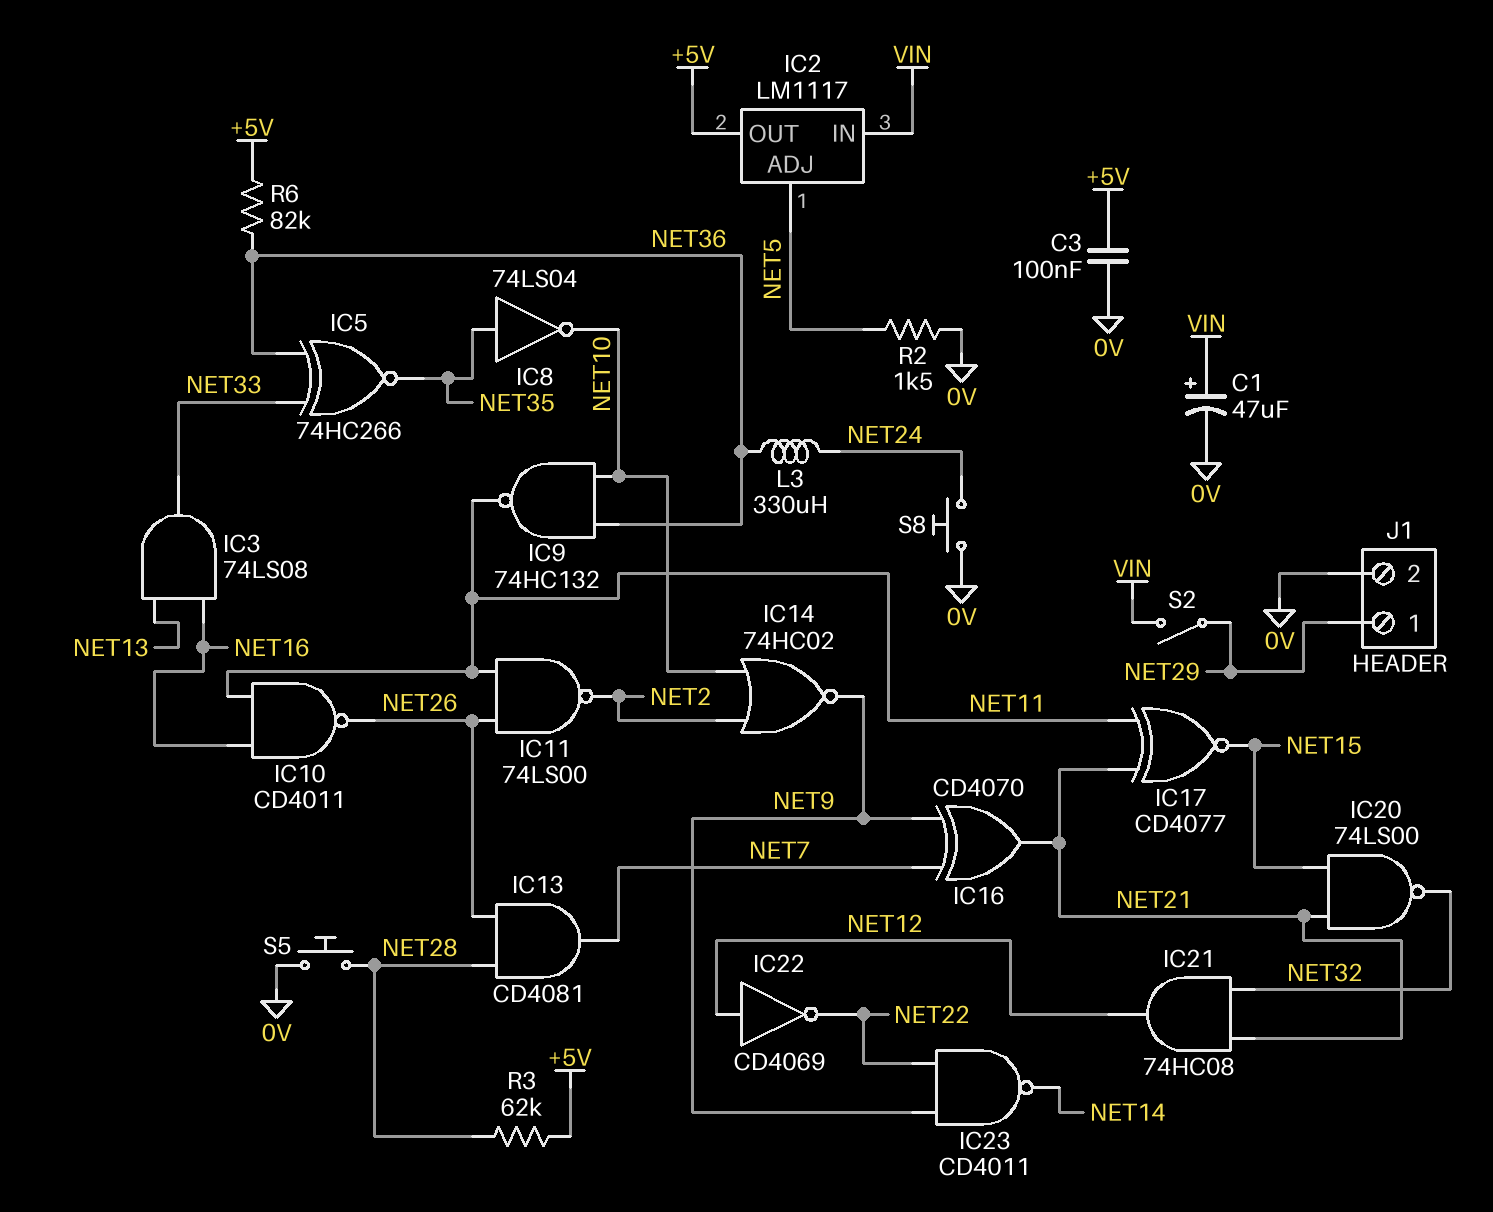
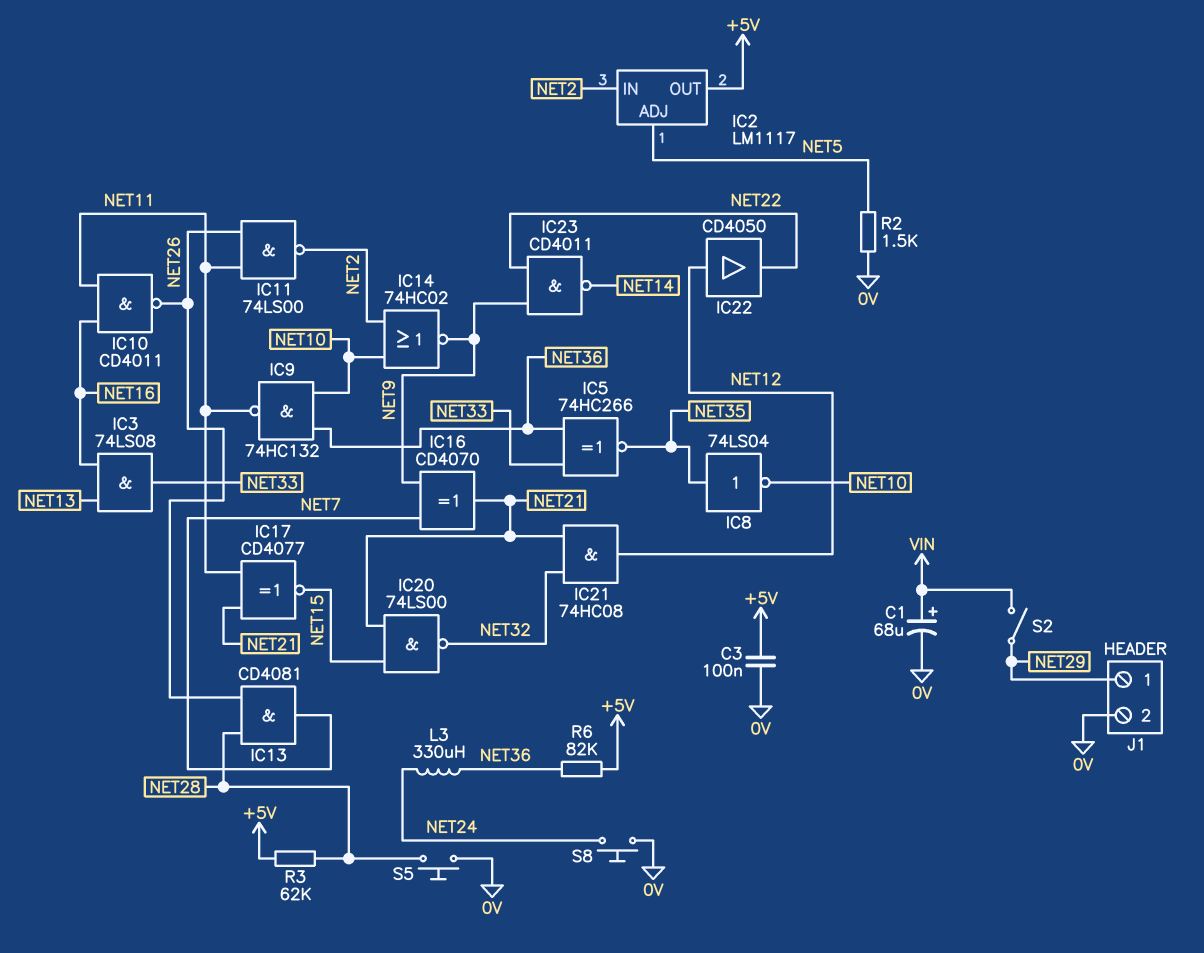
C1: 47uF (plus VIN, minus 0V) -> 68uF (plus VIN, minus 0V)
IC2 pin IN: VIN -> NET2
IC22: NOT CD4069 (in NET12, out NET22) -> buffer CD4050 (in NET12, out NET22)

